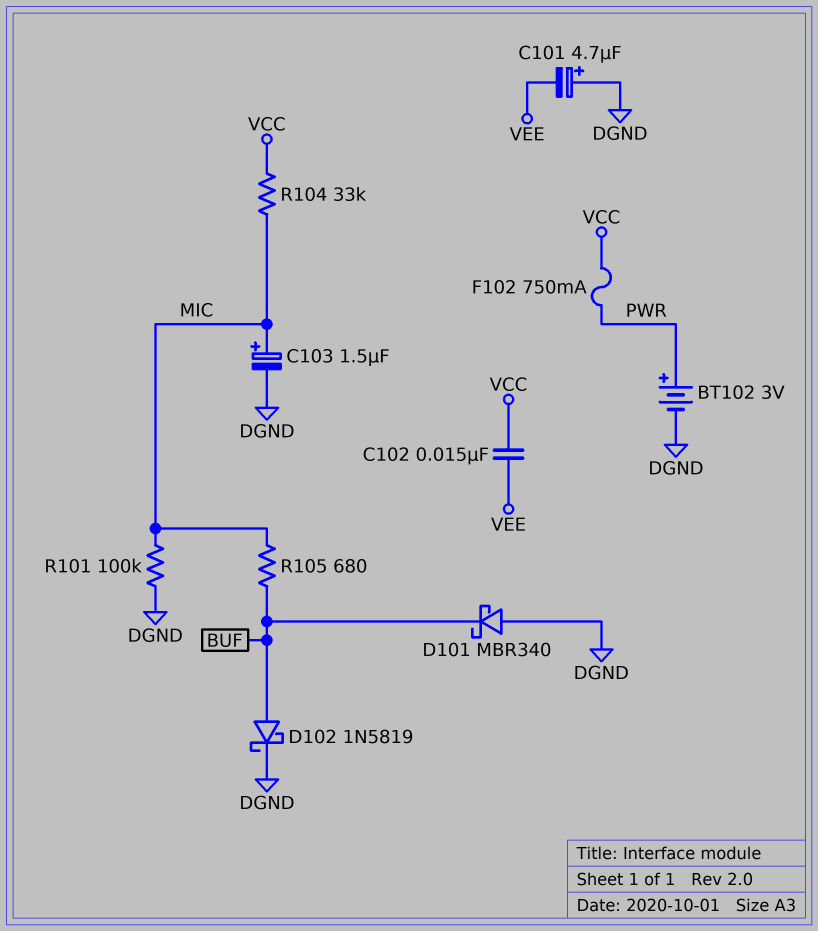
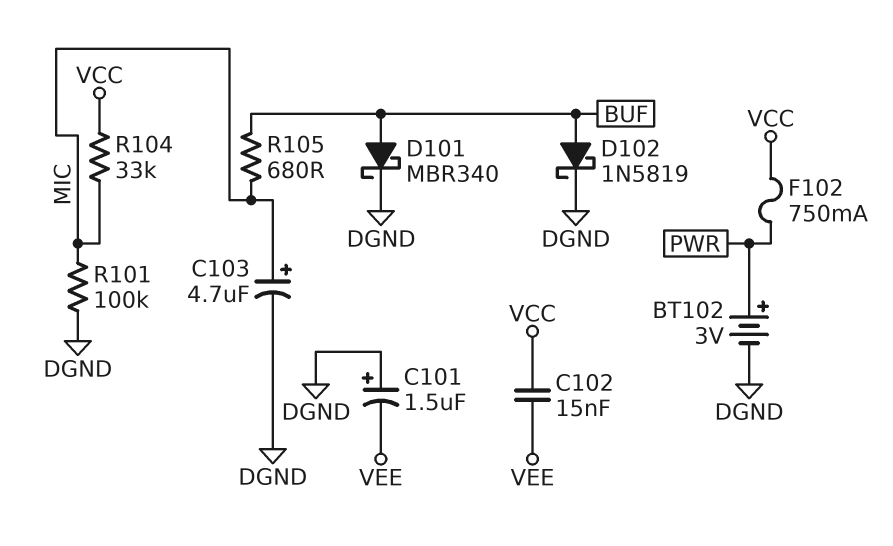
C101: 4.7uF (plus DGND, minus VEE) -> 1.5uF (plus DGND, minus VEE)
C103: 1.5uF (plus MIC, minus DGND) -> 4.7uF (plus MIC, minus DGND)
D101: schottky MBR340 (A DGND, K BUF) -> schottky MBR340 (A BUF, K DGND)

